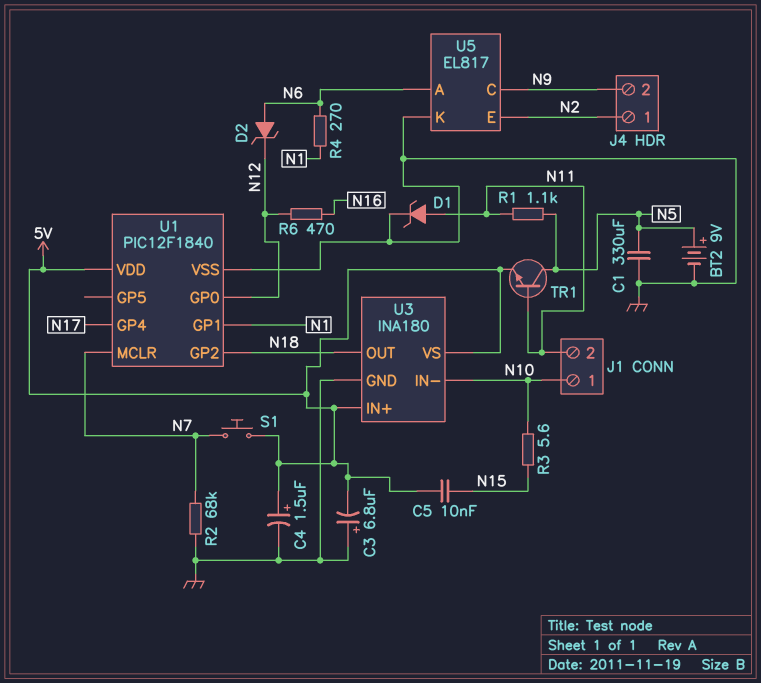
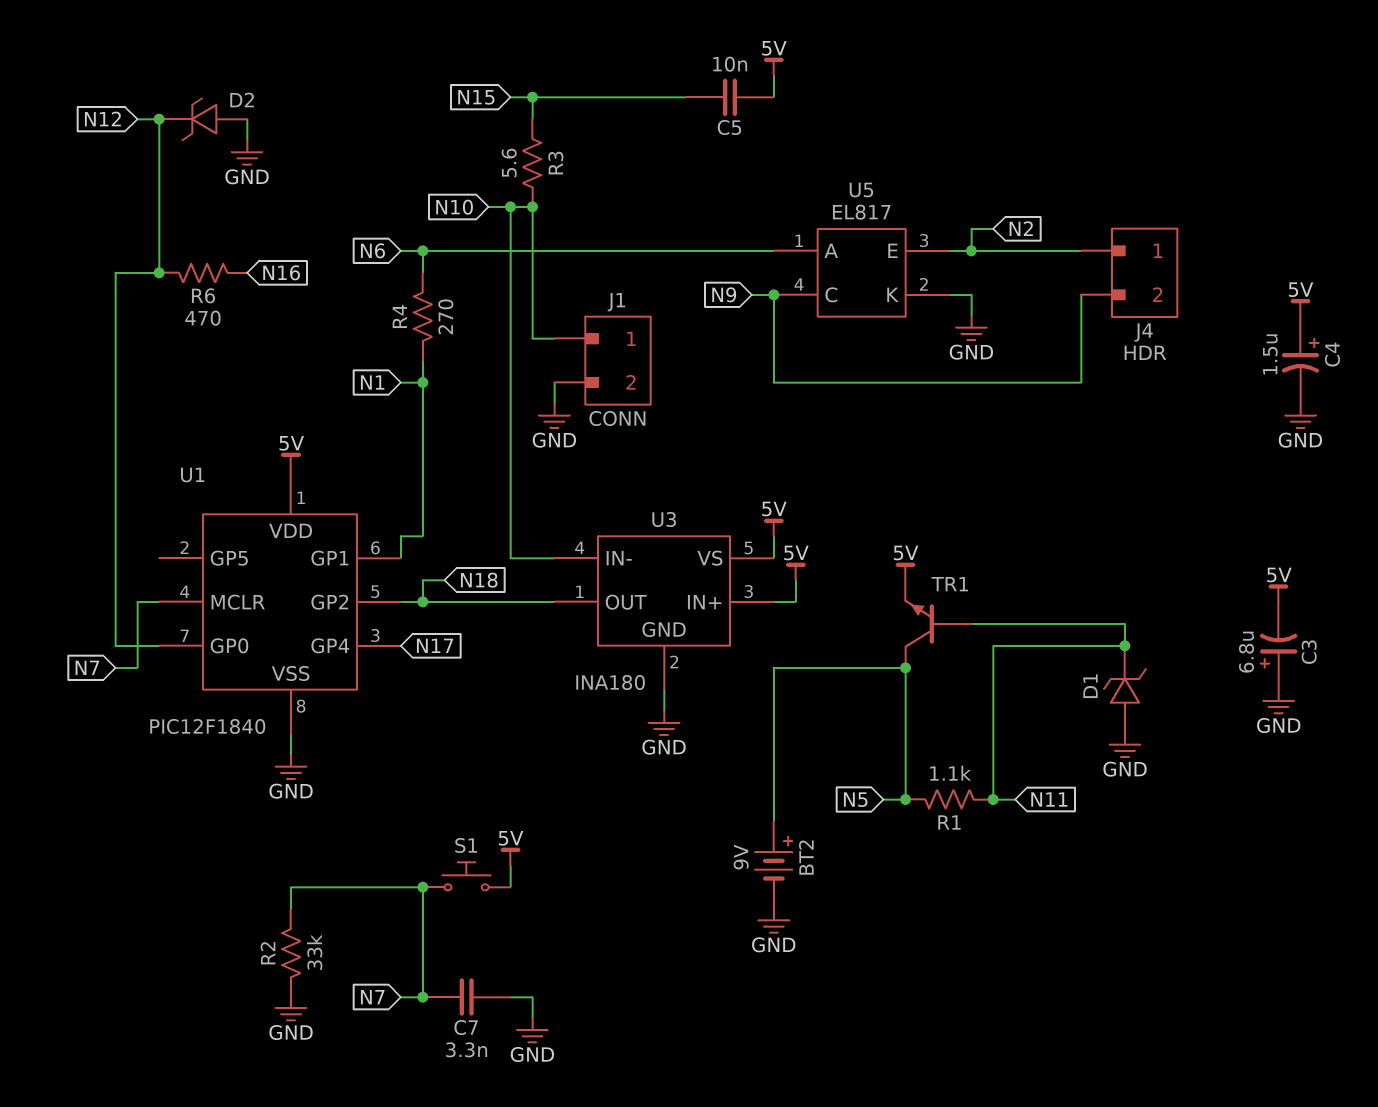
C1: 330uF (GND, N5) -> none
C7: none -> 3.3nF (GND, N7)
D1: zener (A N11, K GND) -> zener (A GND, K N11)
D2: zener (A N6, K N12) -> zener (A GND, K N12)
J1 pin 2: N11 -> GND
R2: 68k (GND, N7) -> 33k (GND, N7)

